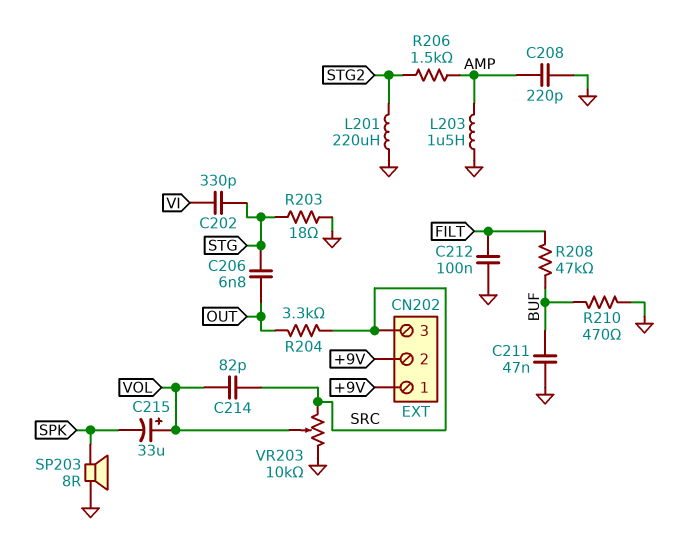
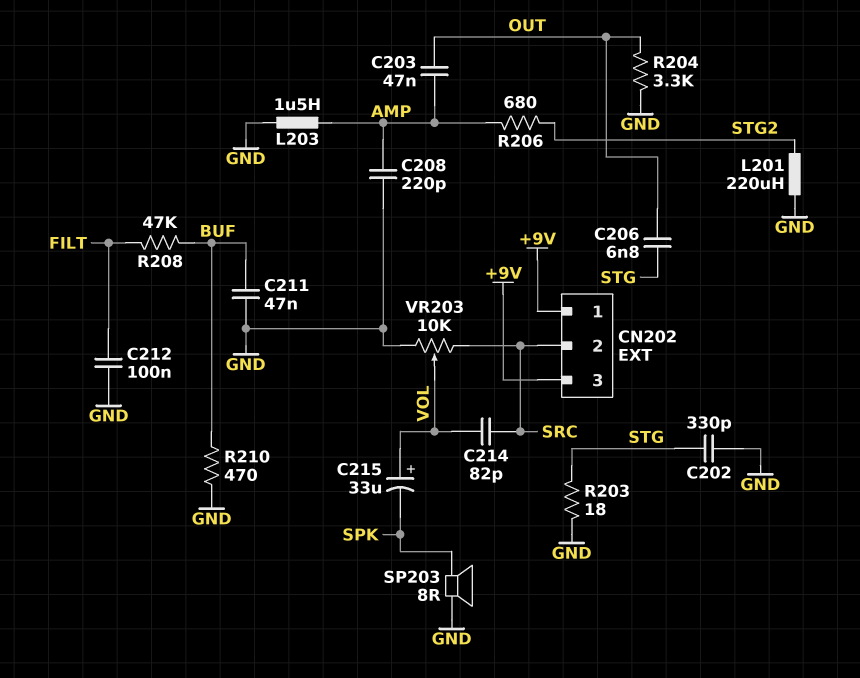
C202: 330pF (STG, VI) -> 330pF (GND, STG)
C203: none -> 47nF (AMP, OUT)
CN202 pin 2: +9V -> SRC
CN202 pin 3: SRC -> +9V
R204: 3.3k (OUT, SRC) -> 3.3k (GND, OUT)
R206: 1.5k (AMP, STG2) -> 680 (AMP, STG2)

